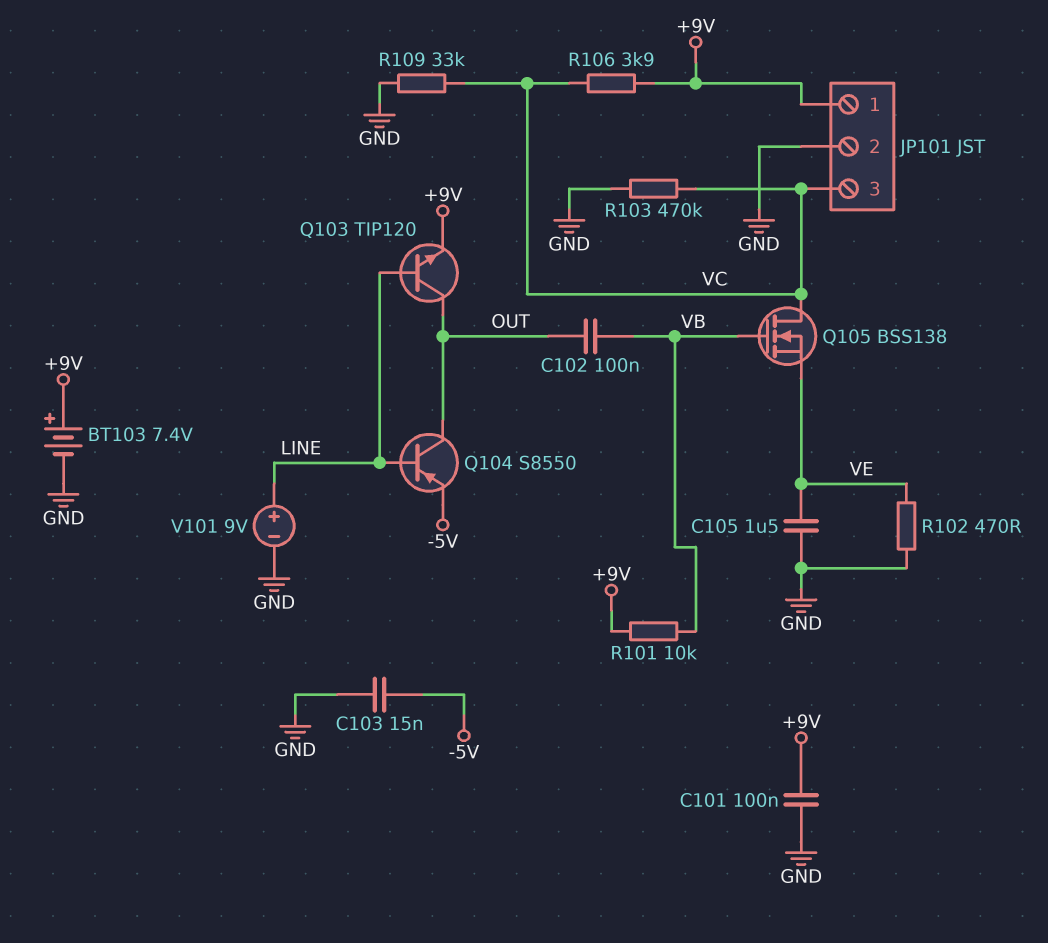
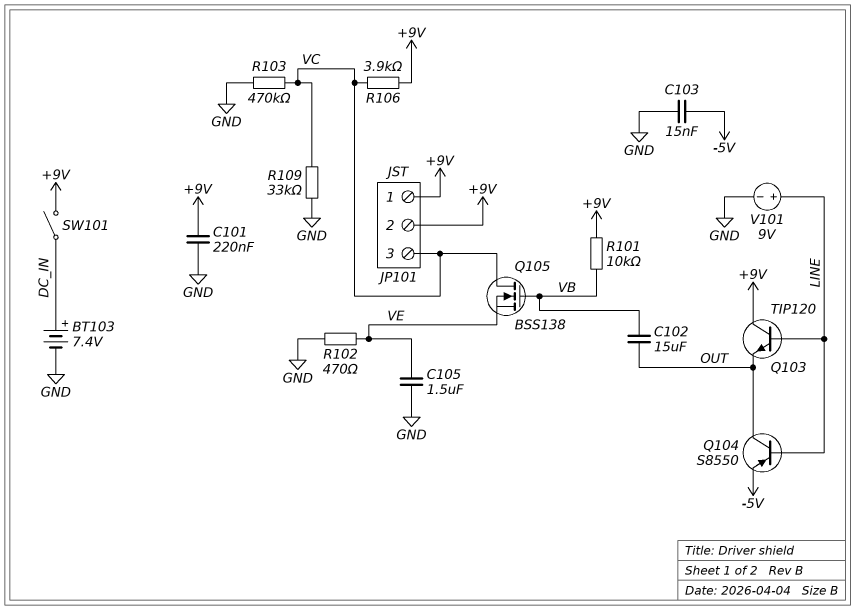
BT103: 7.4V (plus +9V, minus GND) -> 7.4V (plus DC_IN, minus GND)
C101: 100nF (+9V, GND) -> 220nF (+9V, GND)
C102: 100nF (OUT, VB) -> 15uF (OUT, VB)
JP101 pin 2: GND -> +9V
Q103: NPN TIP120 (B LINE, C OUT, E +9V) -> NPN TIP120 (B LINE, C +9V, E OUT)
SW101: none -> switch (+9V, DC_IN)

